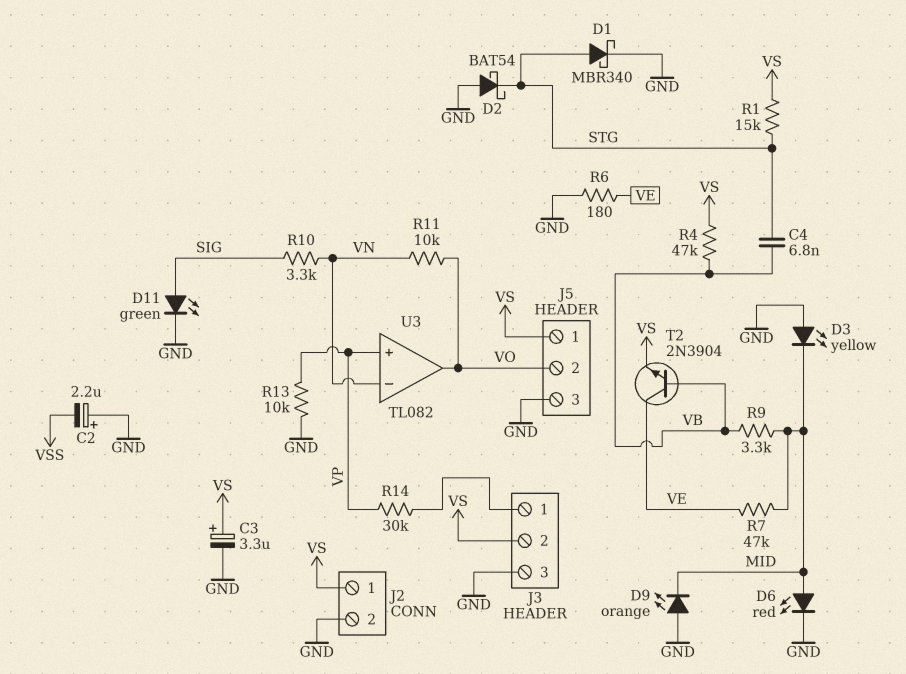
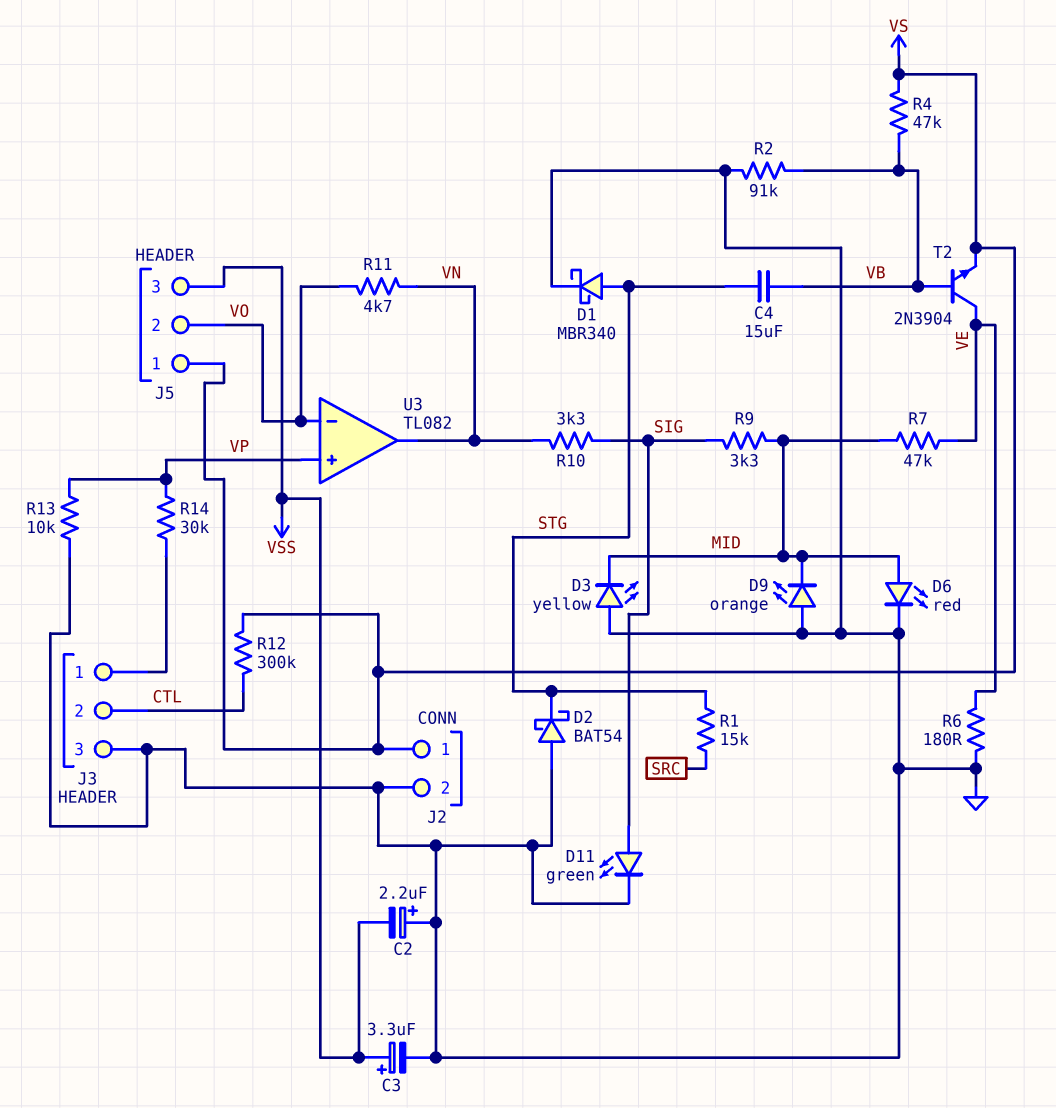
C3: 3.3uF (plus VS, minus GND) -> 3.3uF (plus VSS, minus GND)
C4: 6.8nF (STG, VB) -> 15uF (STG, VB)
J3 pin 2: VS -> CTL
J5 pin 3: GND -> VSS
R1: 15k (STG, VS) -> 15k (SRC, STG)
R2: none -> 91k (GND, VB)
R9: 3.3k (MID, VB) -> 3.3k (MID, SIG)
R11: 10k (VN, VO) -> 4.7k (VN, VO)
R12: none -> 300k (CTL, VS)
U3 pin in-: VN -> VO
U3 pin out: VO -> VN

